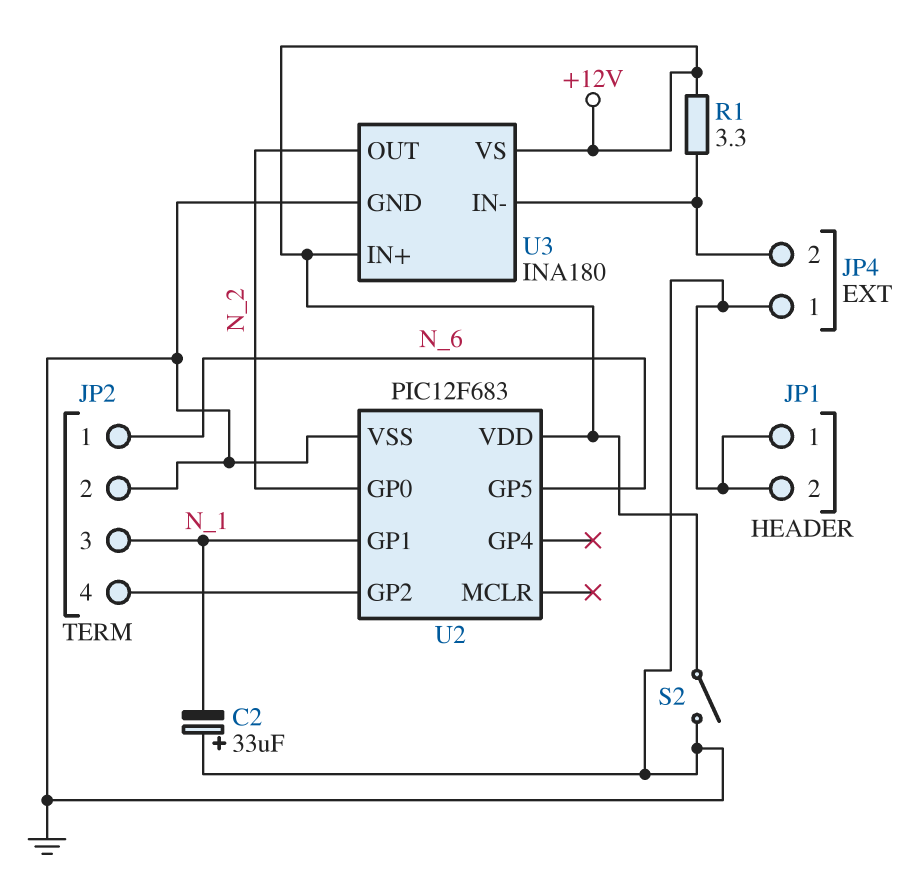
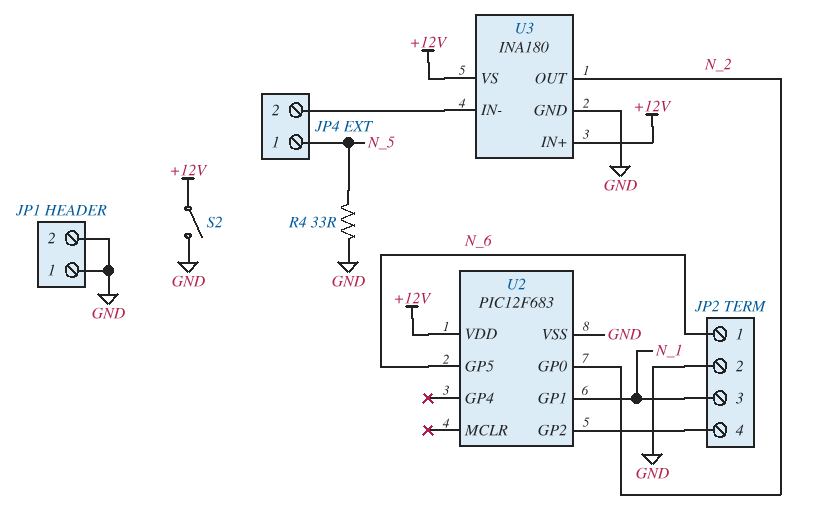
C2: 33uF (plus GND, minus N_1) -> none
JP4 pin 1: GND -> N_5
R1: 3.3 (+12V, JP4/2) -> none
R4: none -> 33 (GND, N_5)

